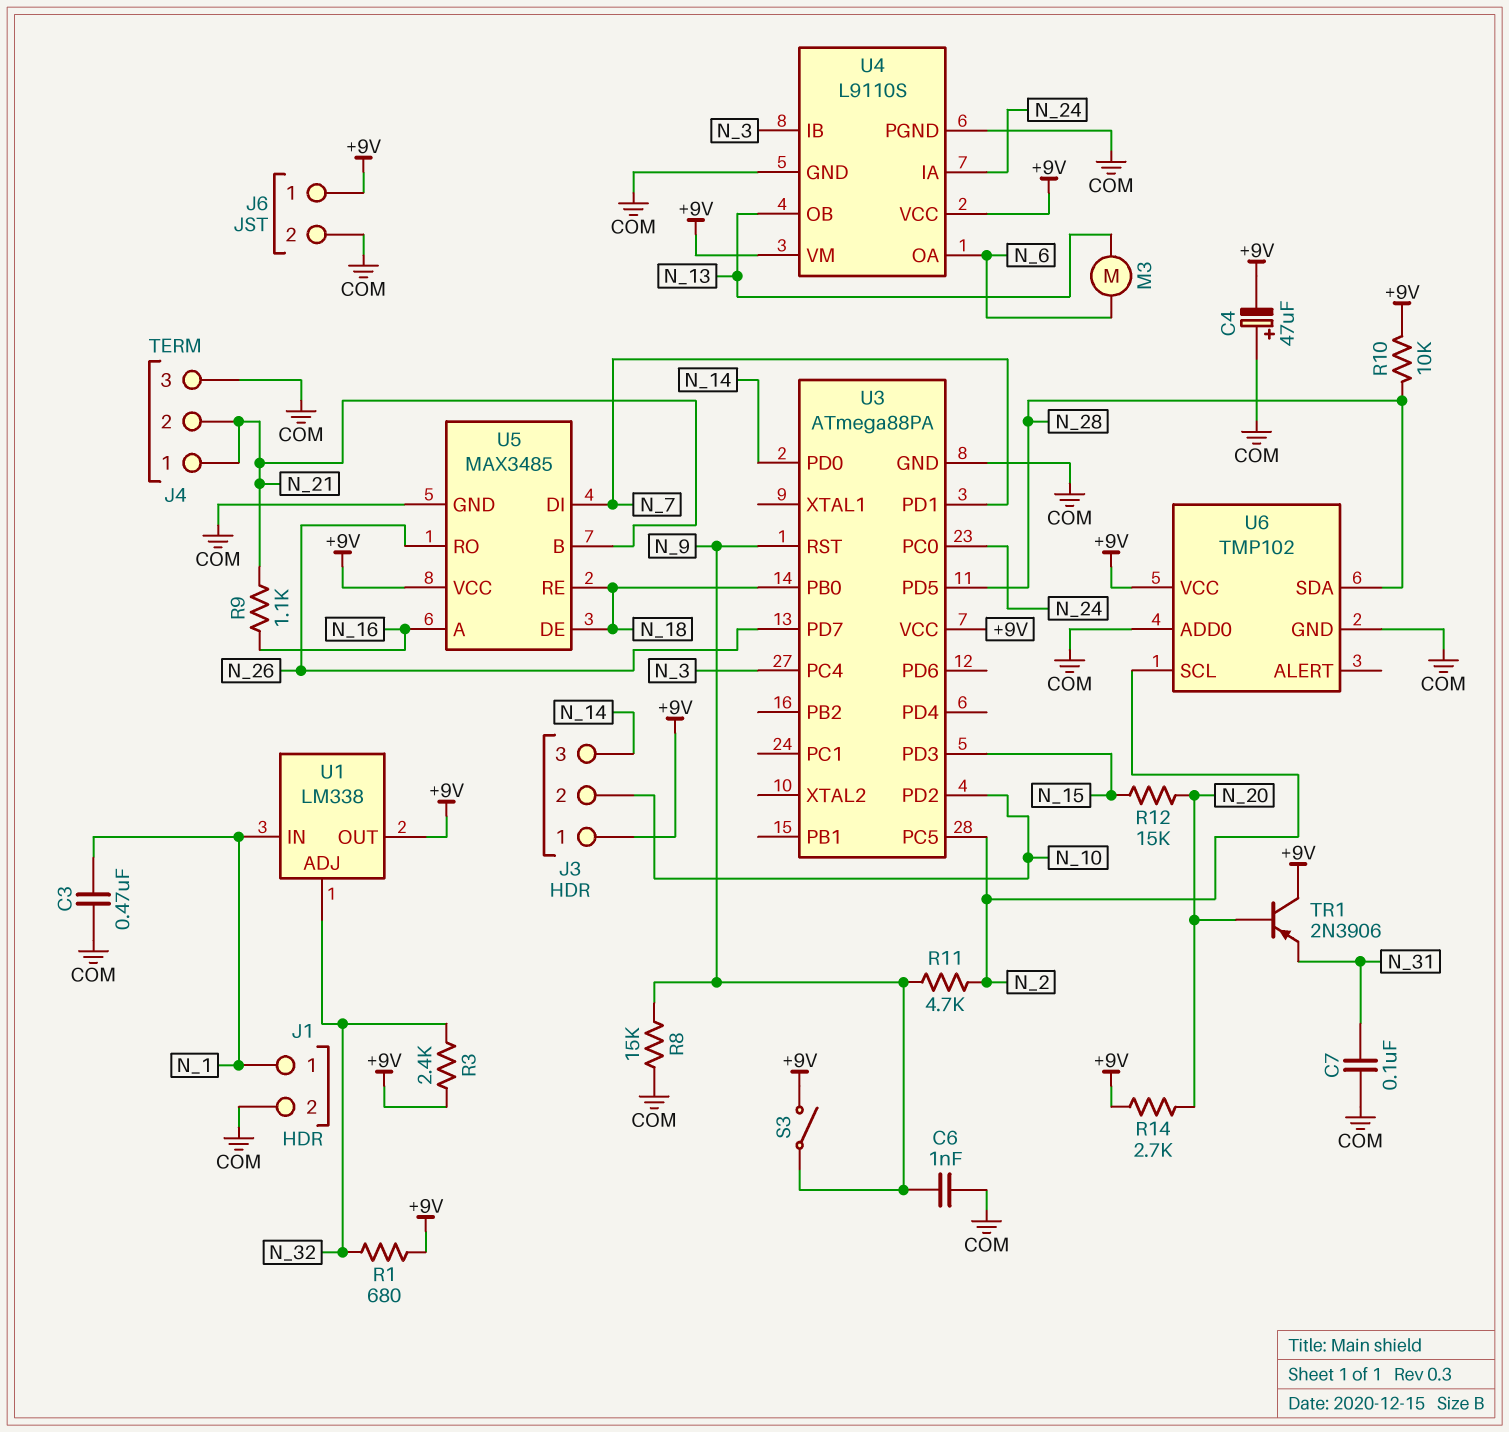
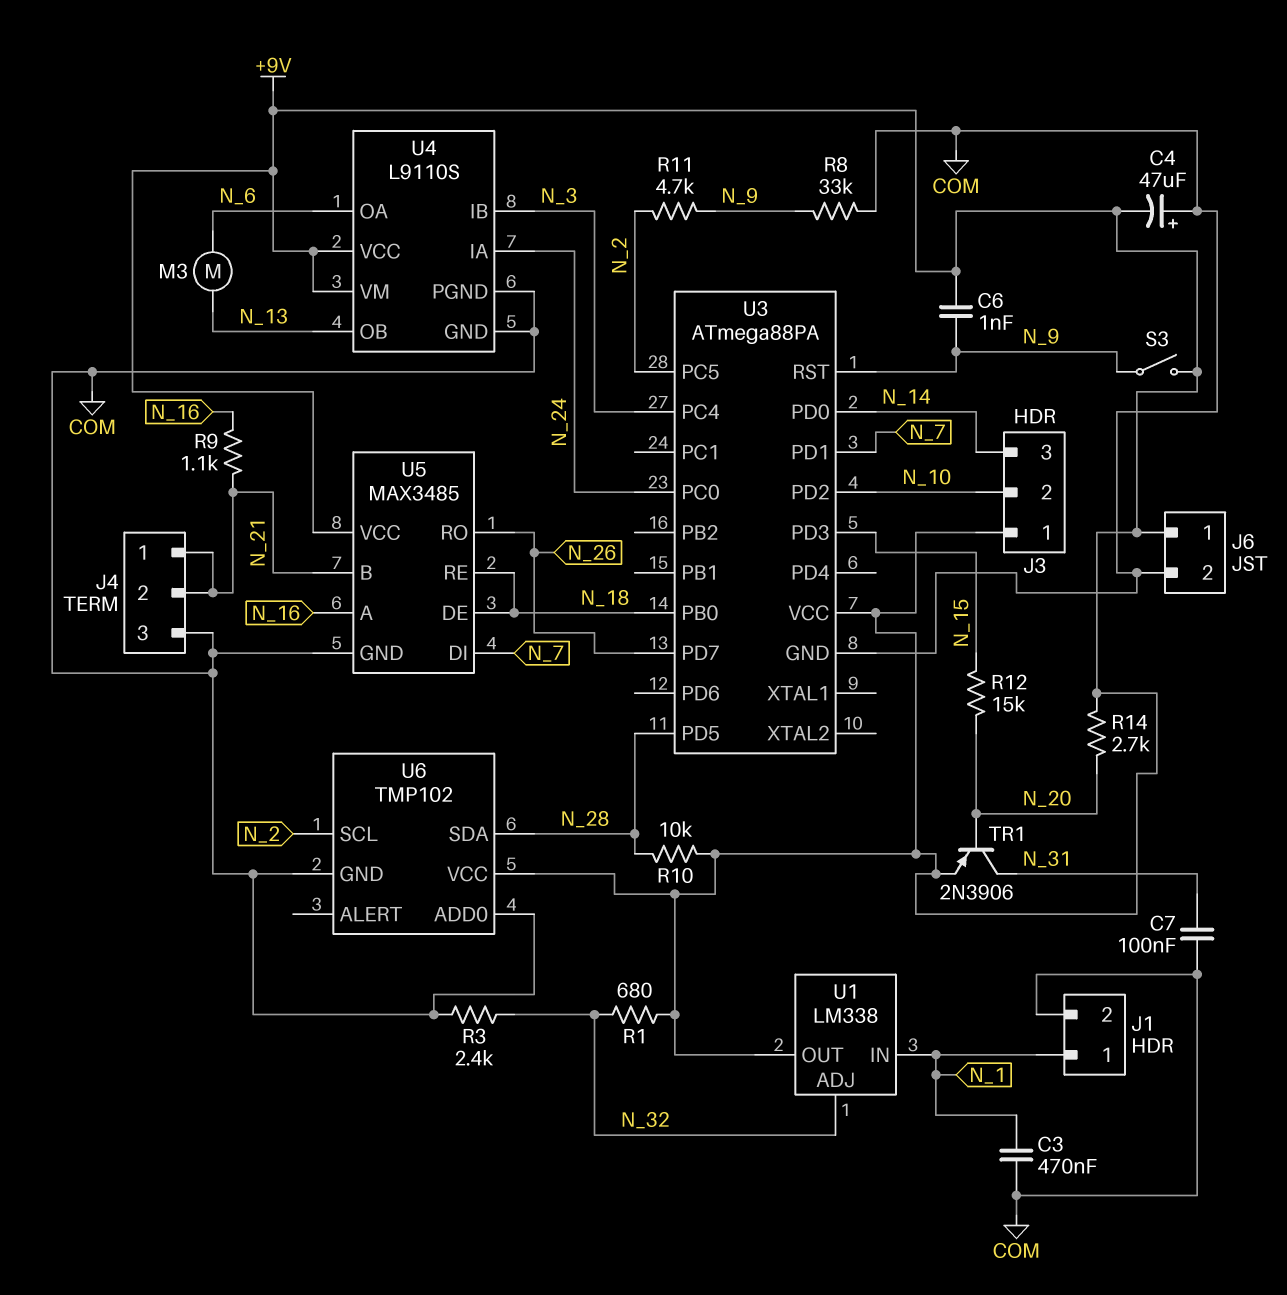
C6: 1nF (COM, N_9) -> 1nF (+9V, N_9)
R3: 2.4k (+9V, N_32) -> 2.4k (COM, N_32)
R8: 15k (COM, N_9) -> 33k (COM, N_9)
TR1: PNP 2N3906 (B N_20, C +9V, E N_31) -> PNP 2N3906 (B N_20, C N_31, E +9V)

